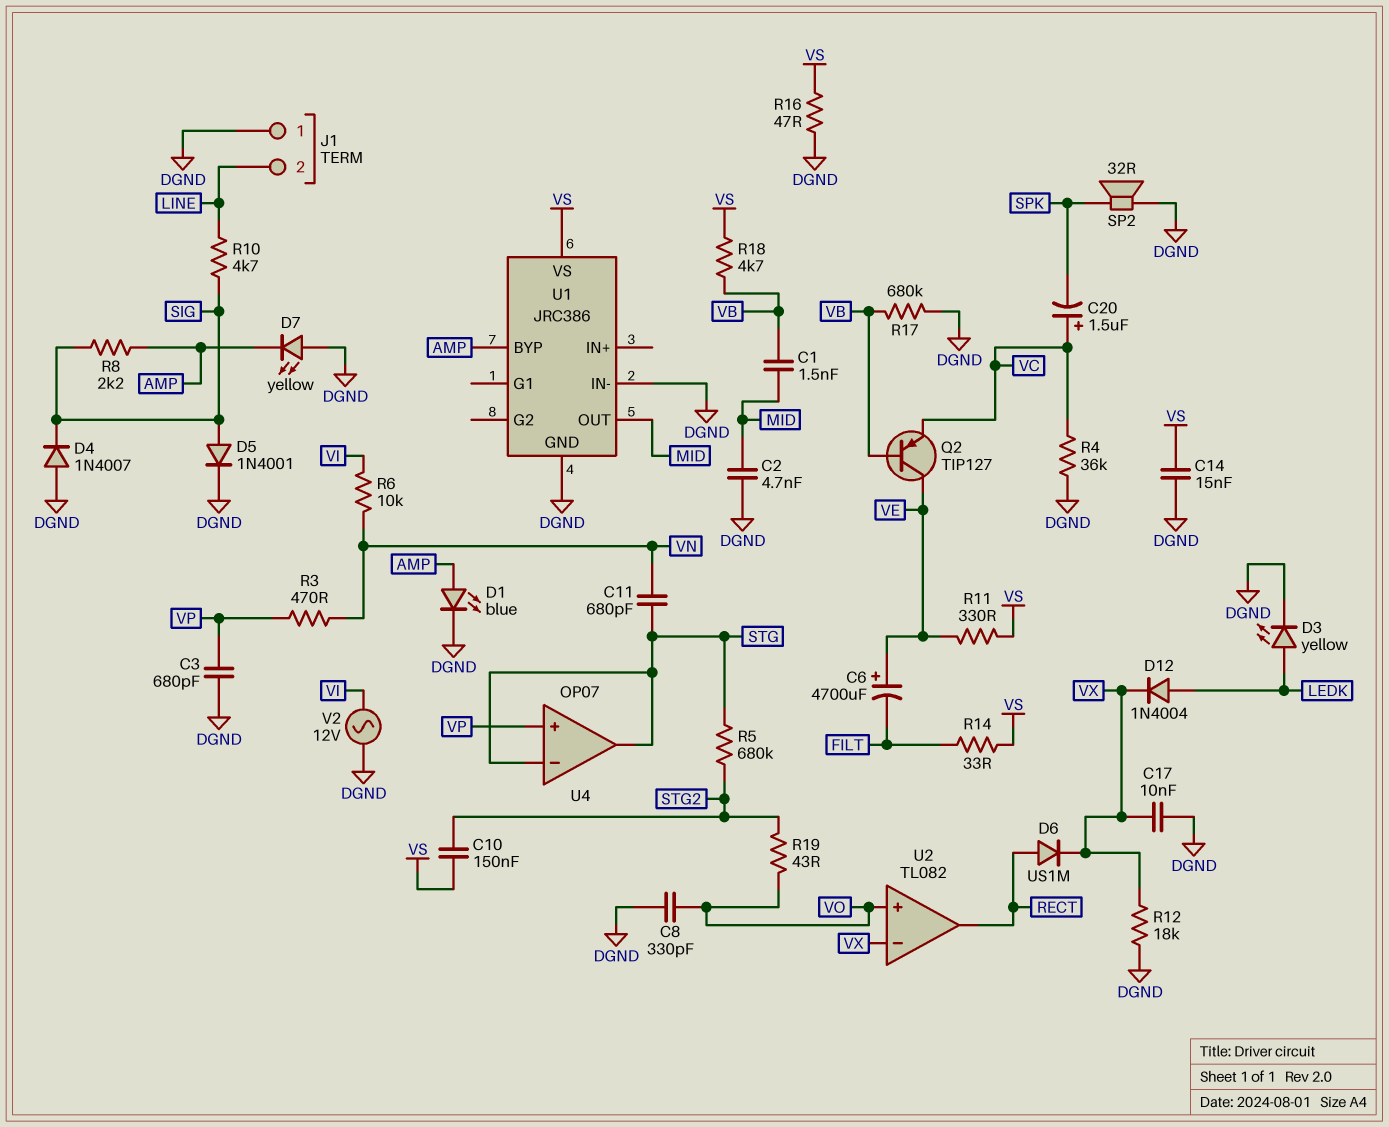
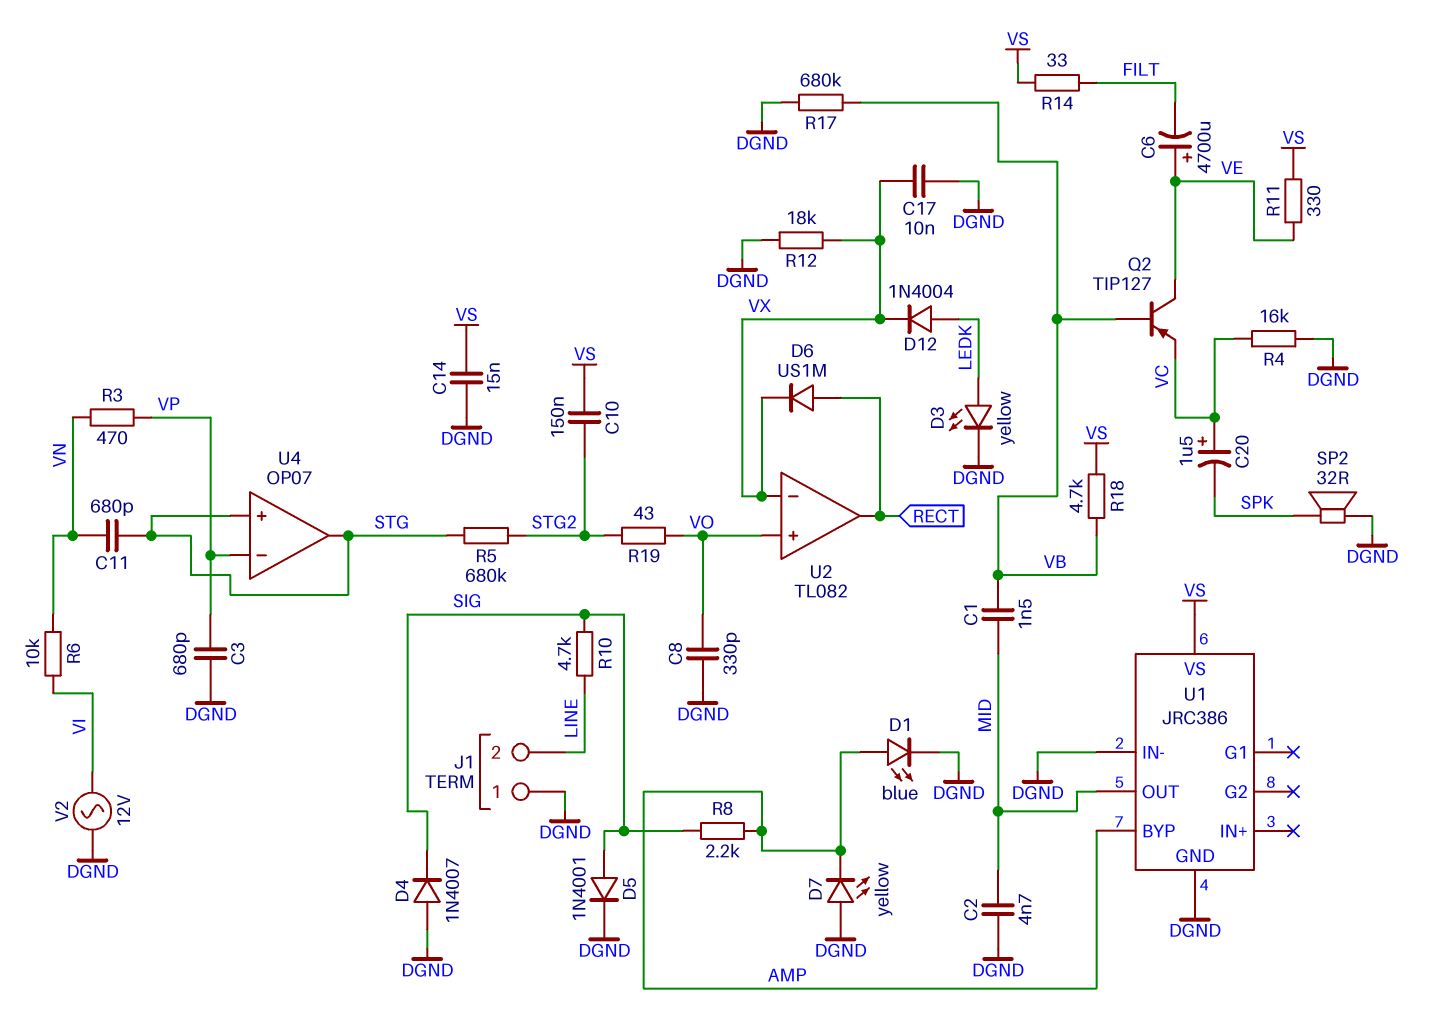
R4: 36k (DGND, VC) -> 16k (DGND, VC)
R16: 47 (DGND, VS) -> none
U4 pin in+: VP -> STG
U4 pin in-: STG -> VP

